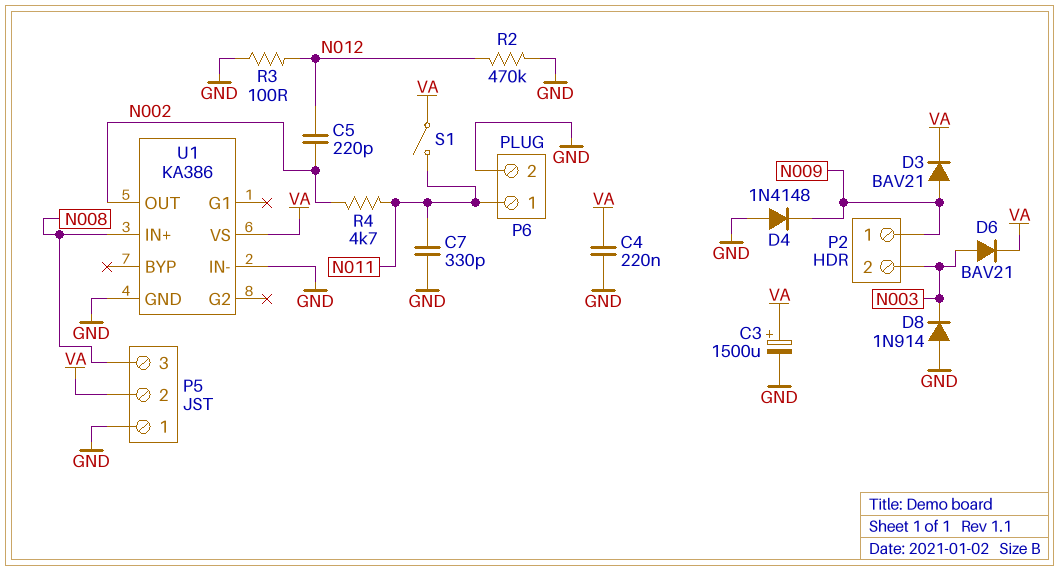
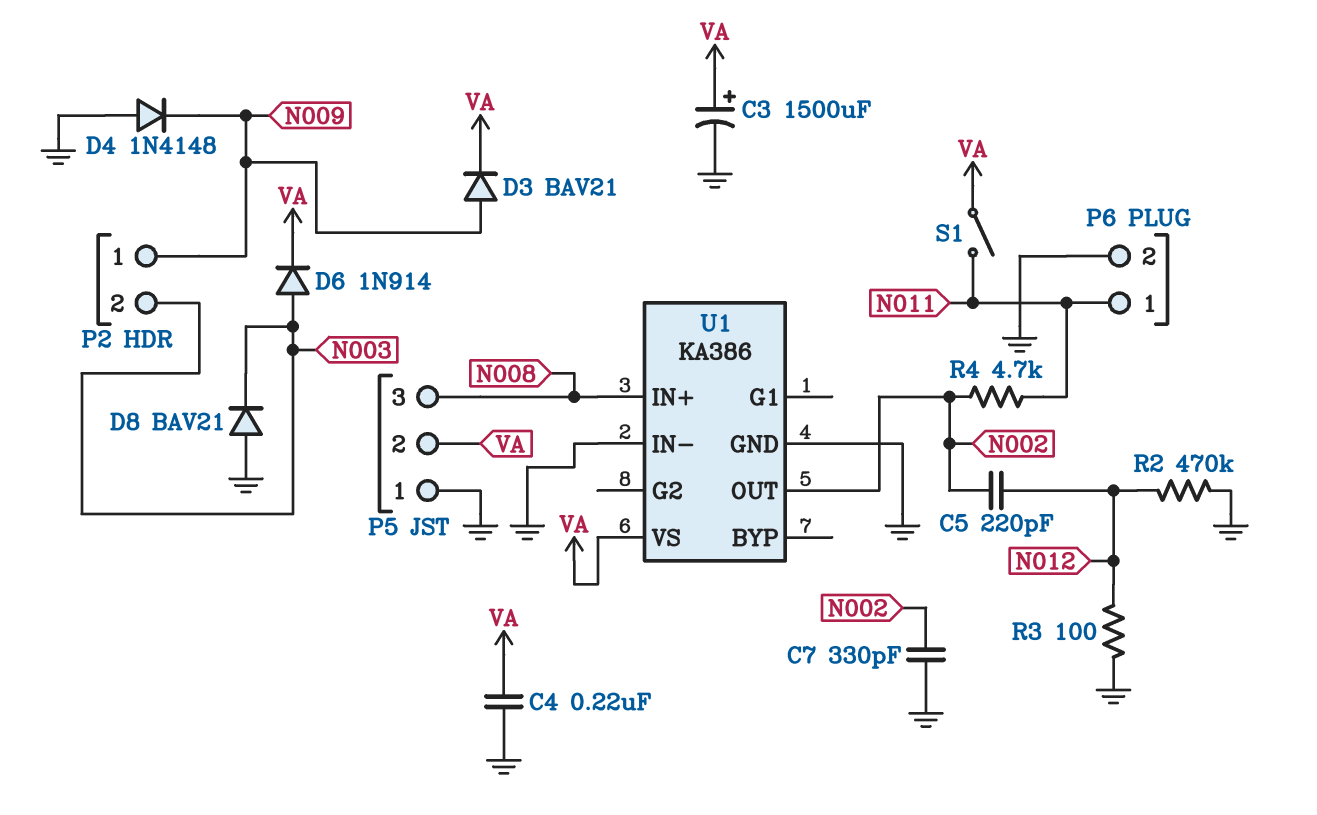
C7: 330pF (GND, N011) -> 330pF (GND, N002)
D6: diode BAV21 (A N003, K VA) -> diode 1N914 (A N003, K VA)
D8: diode 1N914 (A GND, K N003) -> diode BAV21 (A GND, K N003)

